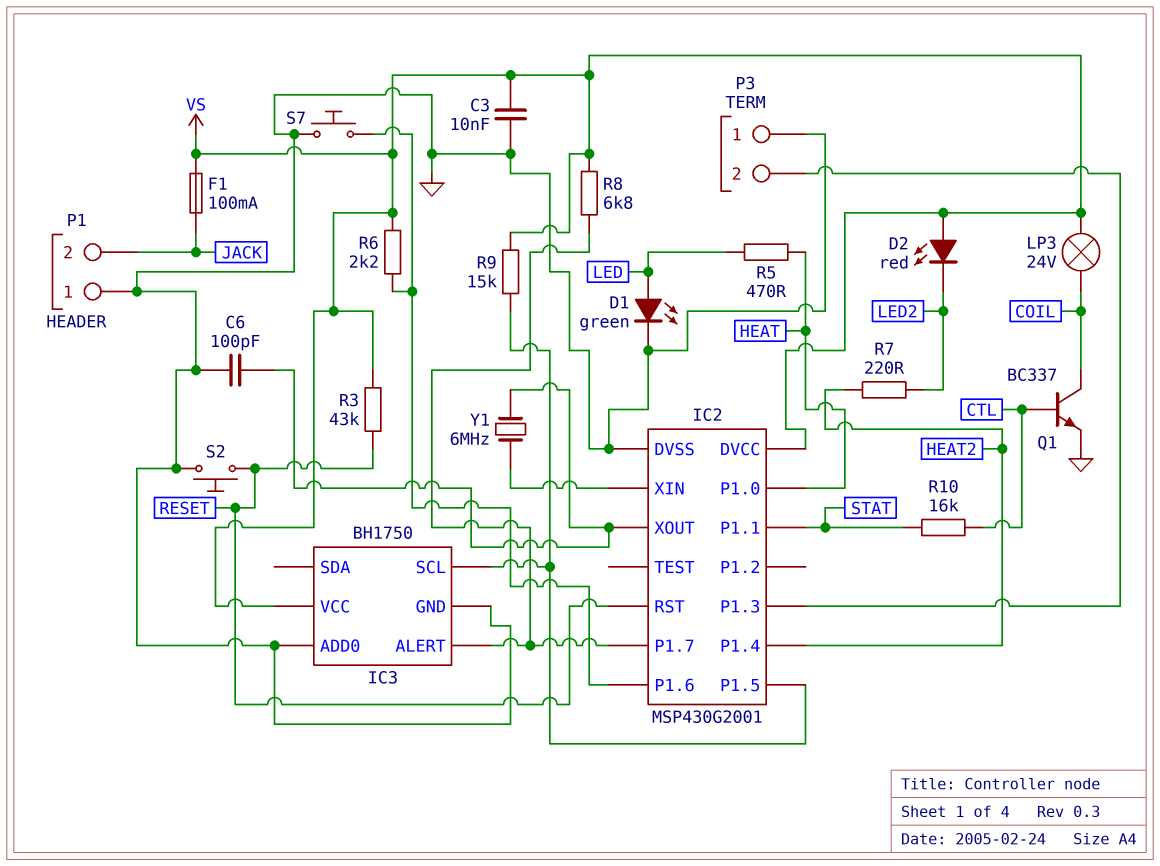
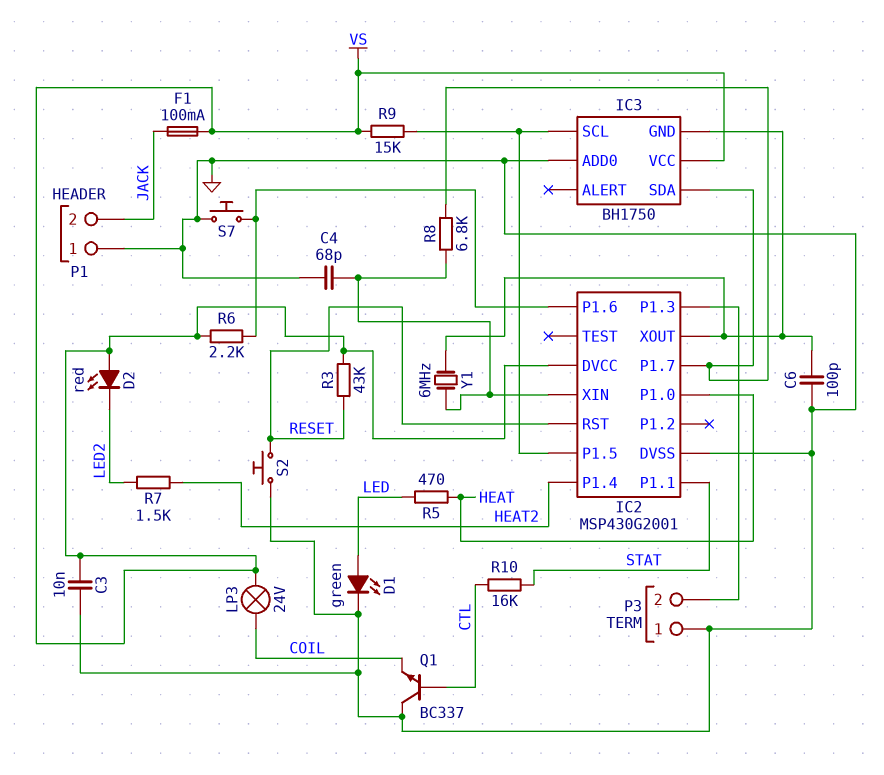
C4: none -> 68pF (GND, IC2/XIN)
IC3 pin ALERT: IC2/P1.7 -> none
IC3 pin GND: GND -> IC2/XOUT
IC3 pin SDA: none -> IC2/P1.7
Q1: NPN BC337 (B CTL, C COIL, E GND) -> NPN BC337 (B CTL, C GND, E COIL)
R7: 220 (HEAT2, LED2) -> 1.5k (HEAT2, LED2)
R8: 6.8k (IC2/P1.7, VS) -> 6.8k (IC2/P1.7, IC2/XIN)

